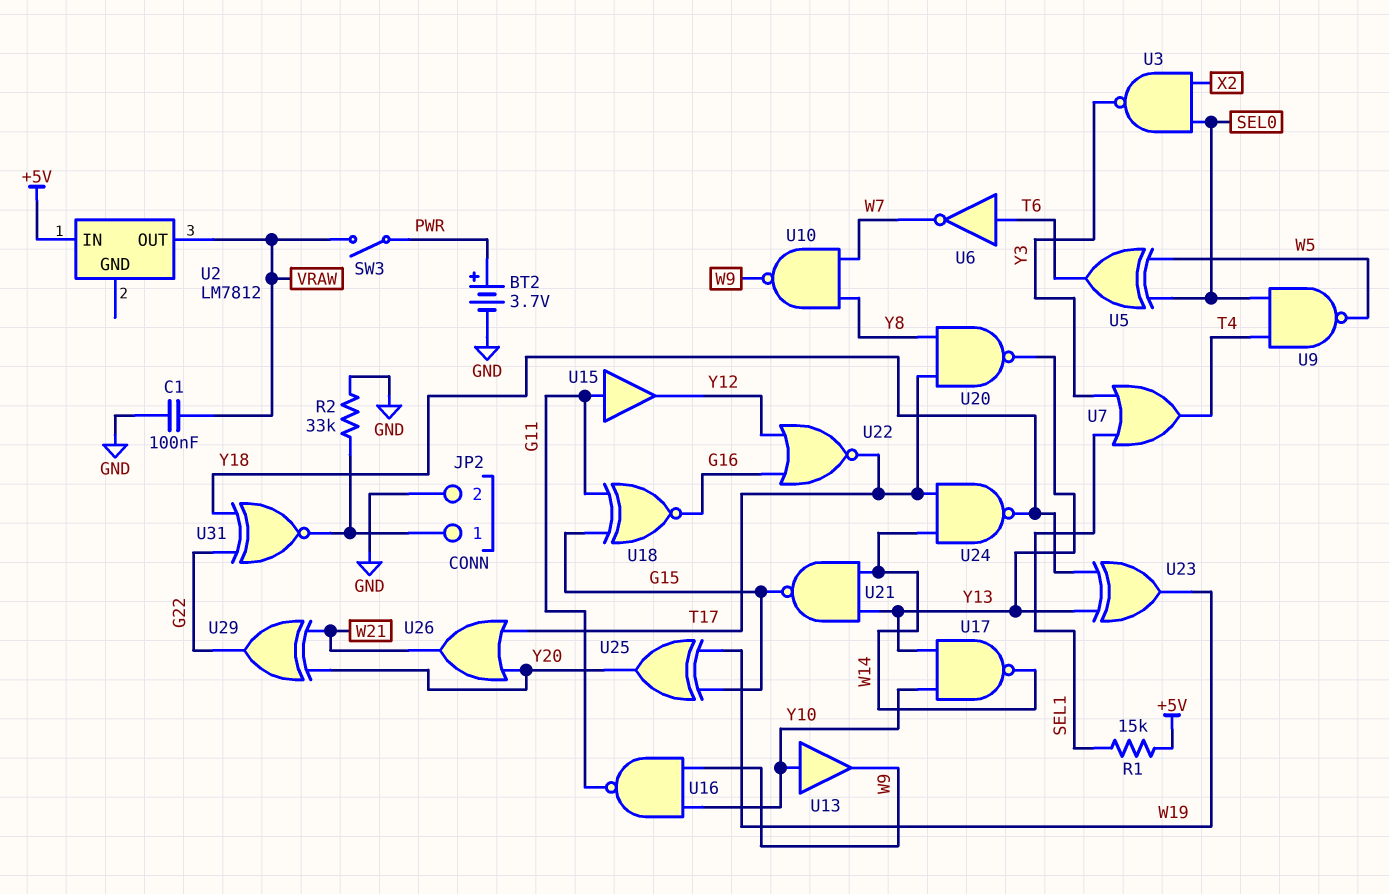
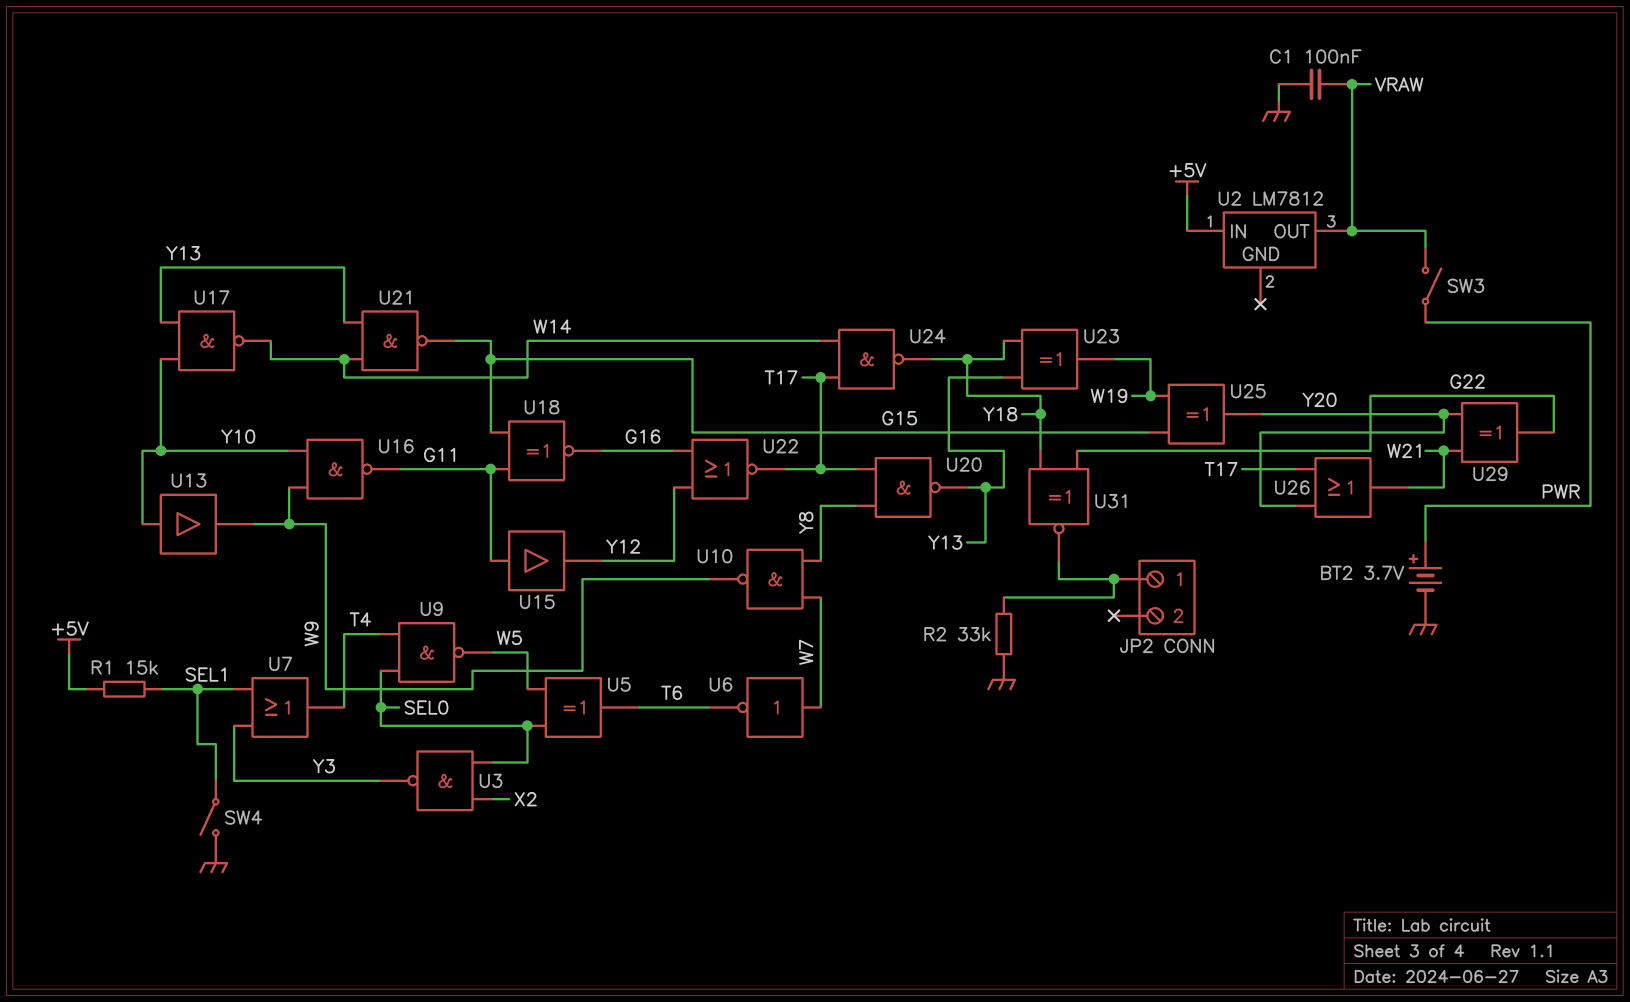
JP2 pin 2: GND -> none
SW4: none -> switch (GND, SEL1)
U6: NOT (in T6, out W7) -> NOT (in W7, out T6)

